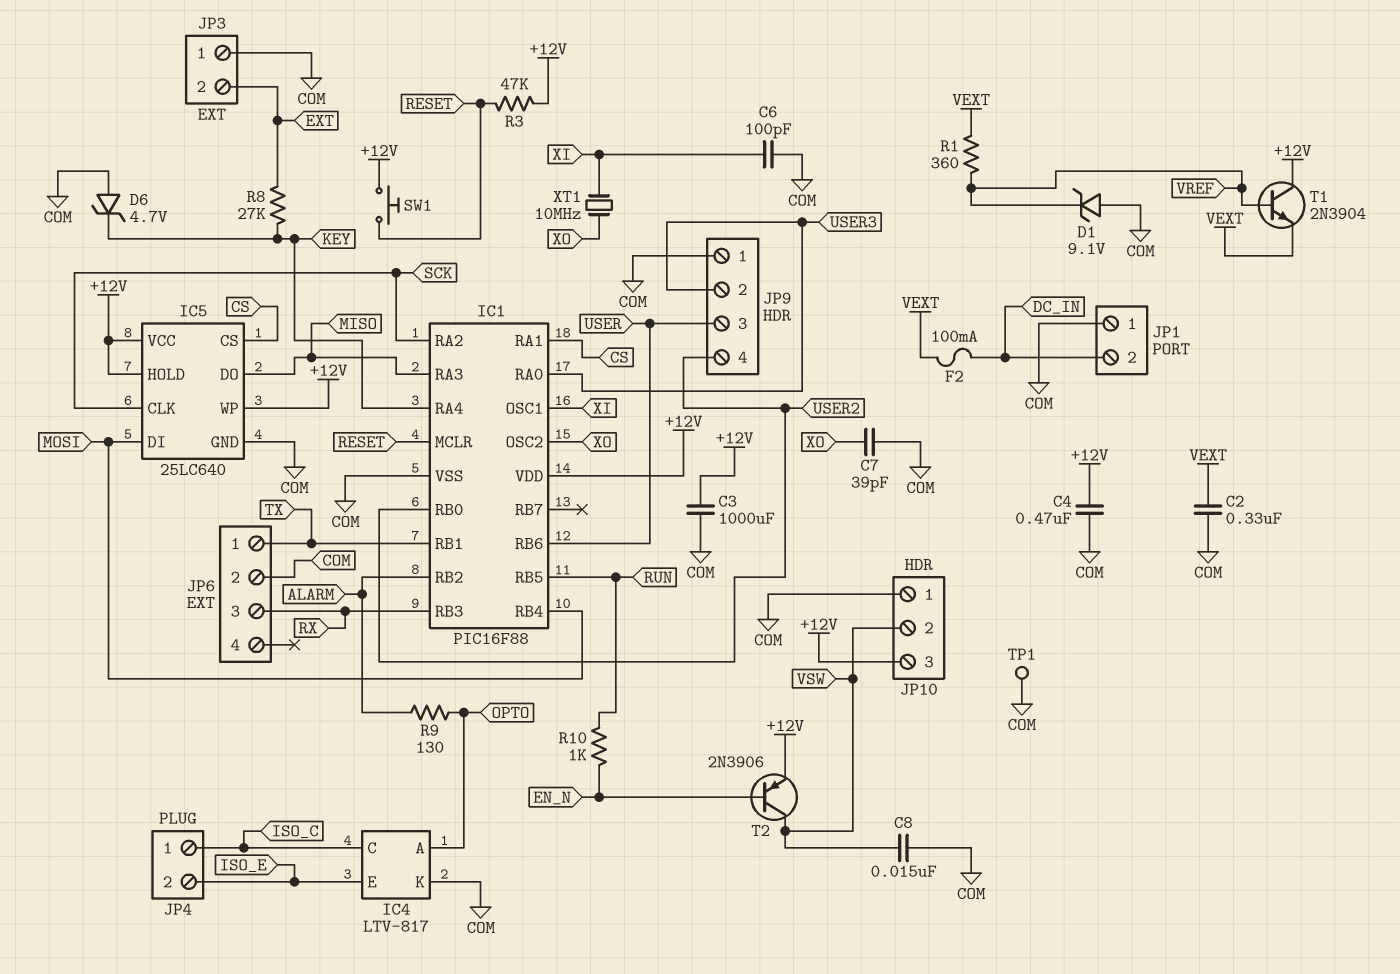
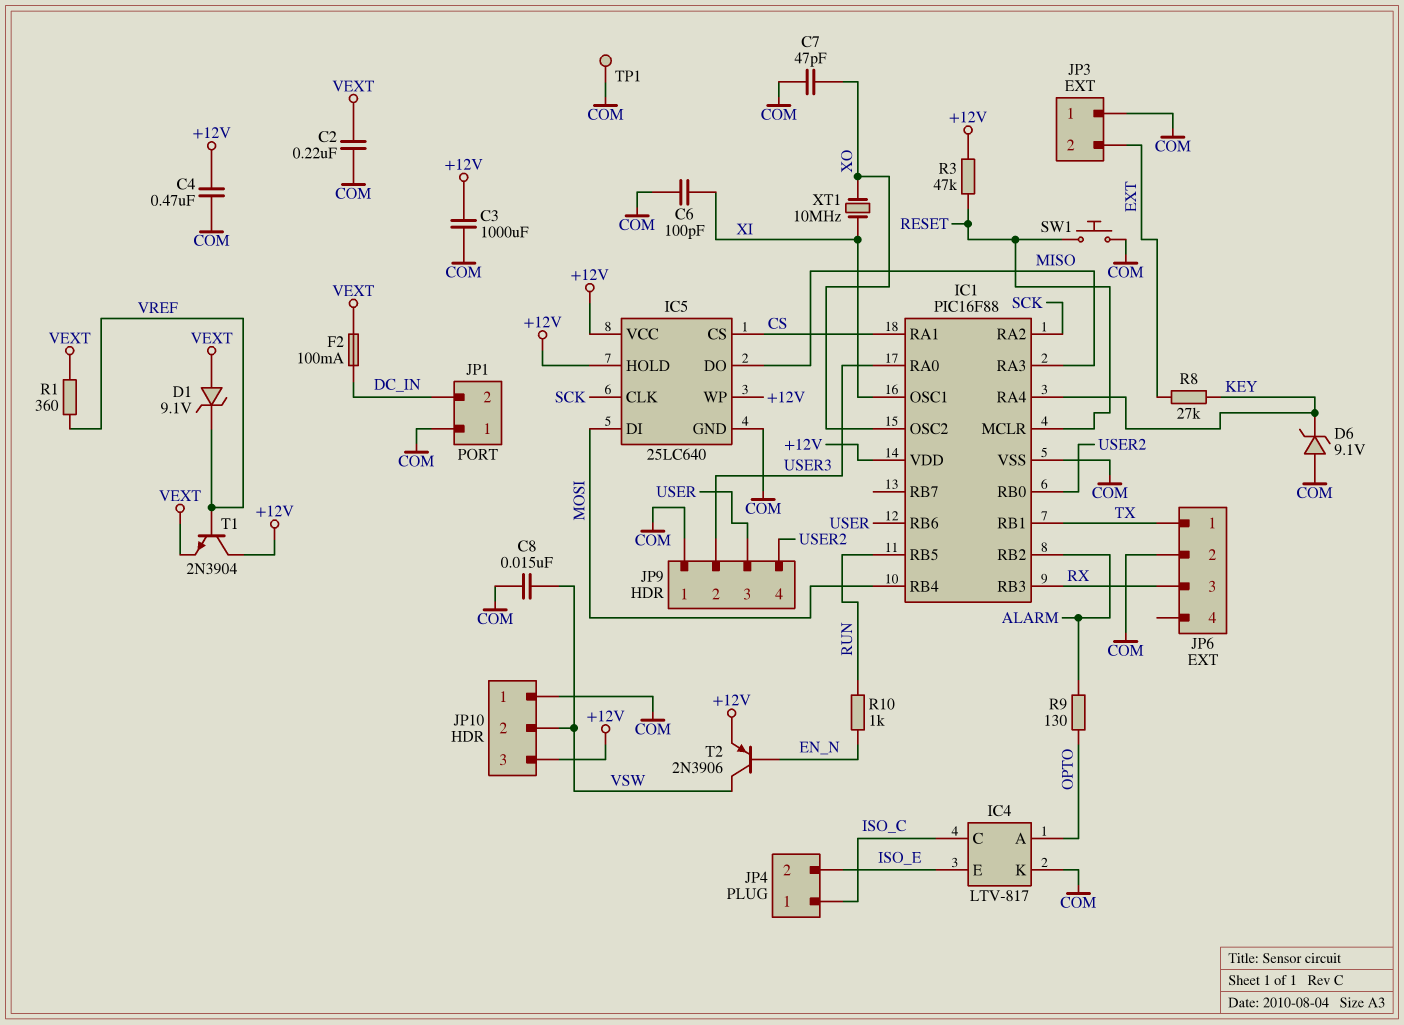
C2: 330nF (COM, VEXT) -> 220nF (COM, VEXT)
C7: 39pF (COM, XO) -> 47pF (COM, XO)
D1: zener 9.1V (A COM, K VREF) -> zener 9.1V (A VEXT, K VREF)
D6: zener 4.7V (A COM, K KEY) -> zener 9.1V (A COM, K KEY)
SW1: button (+12V, RESET) -> button (COM, RESET)

